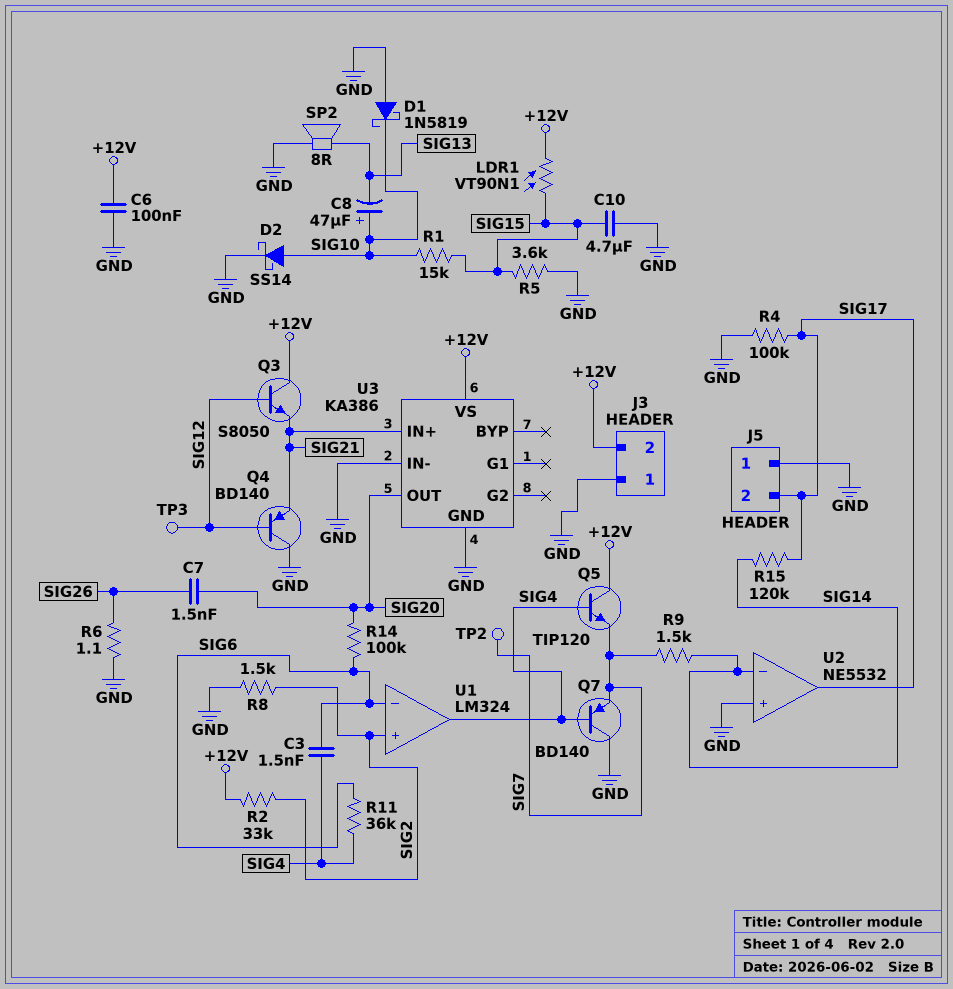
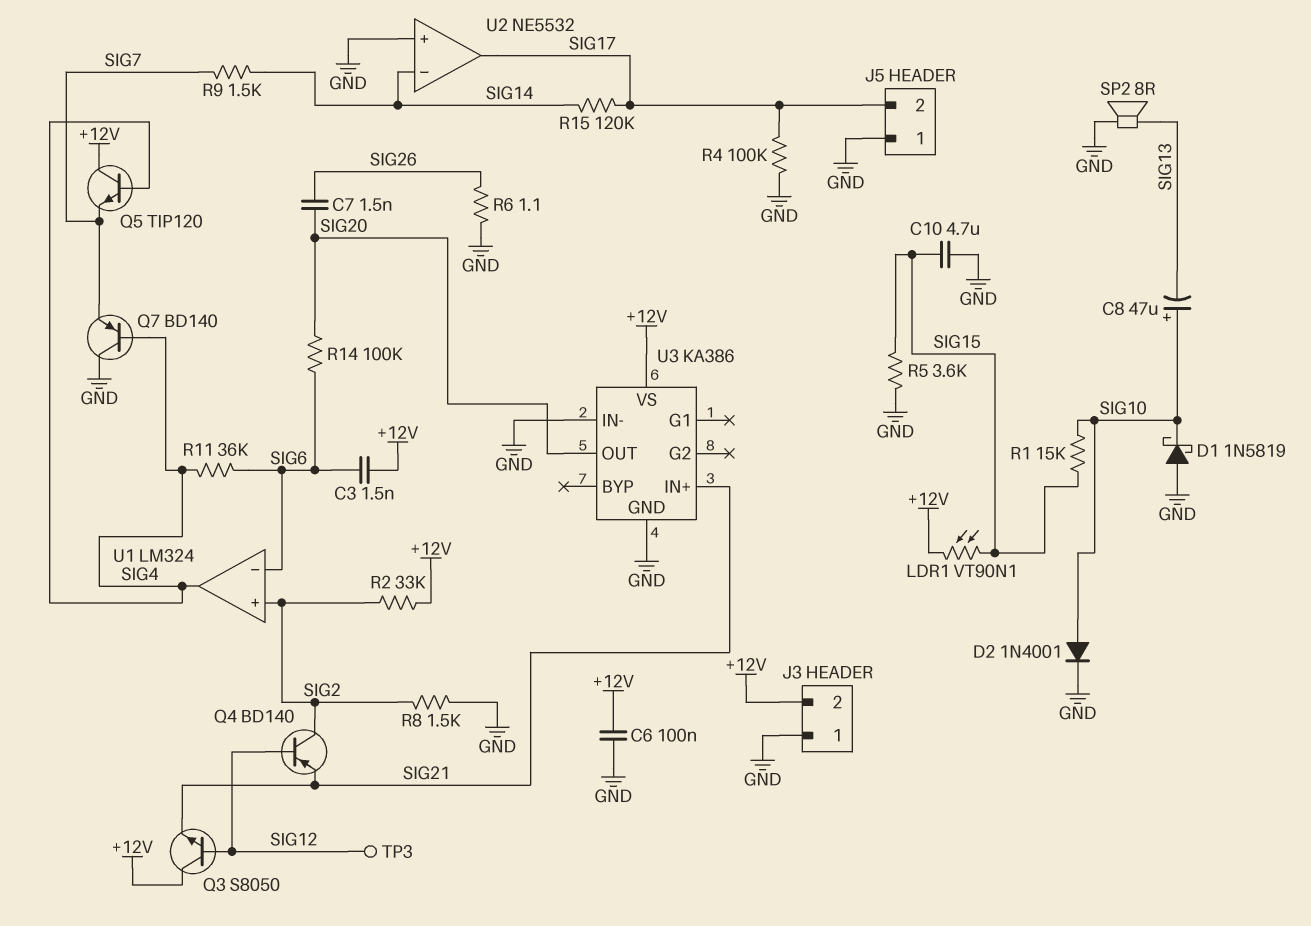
C3: 1.5nF (SIG4, SIG6) -> 1.5nF (+12V, SIG6)
D2: schottky SS14 (A SIG10, K GND) -> diode 1N4001 (A SIG10, K GND)
Q4: PNP BD140 (B SIG12, C GND, E SIG21) -> PNP BD140 (B SIG12, C SIG2, E SIG21)
TP2: test point (SIG7) -> none

